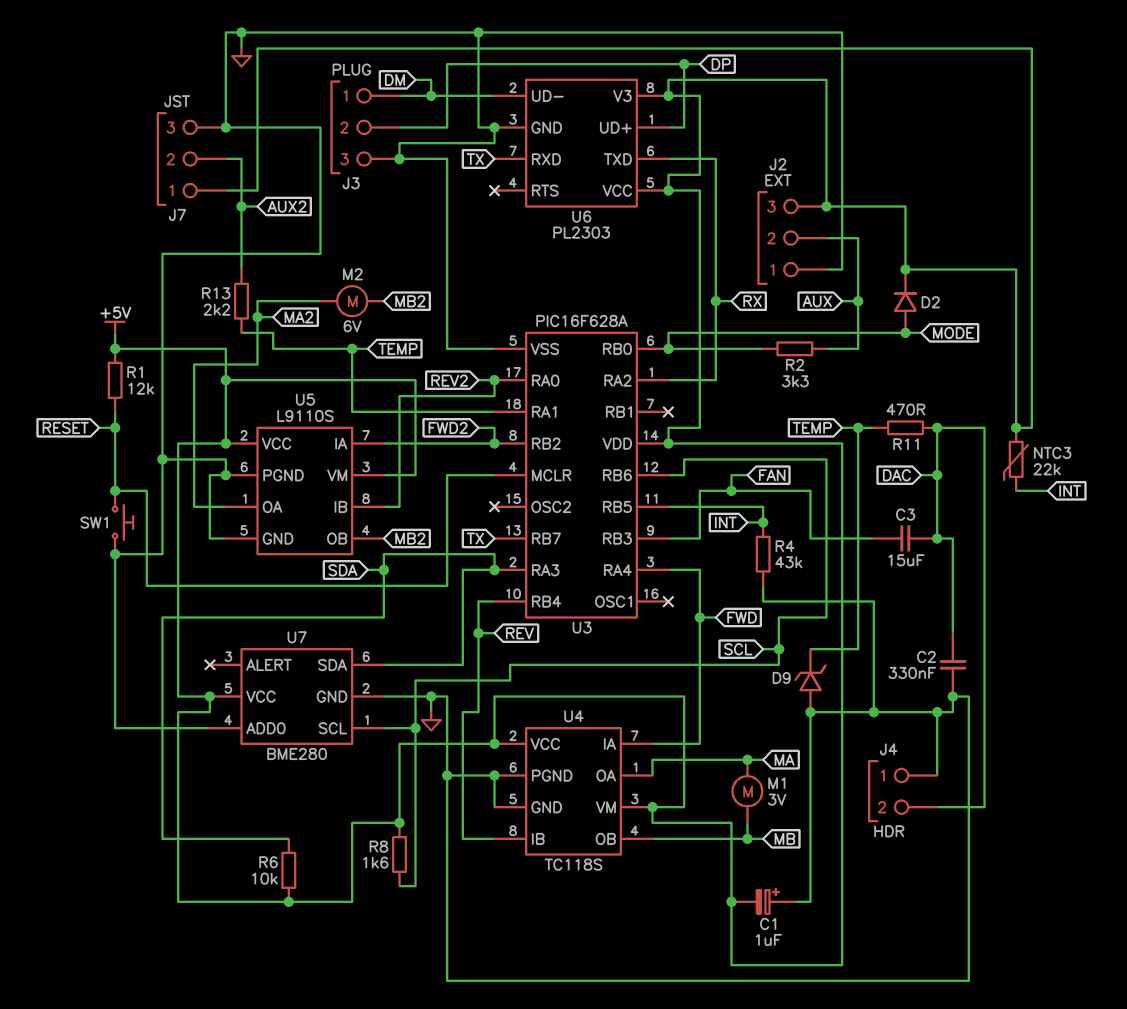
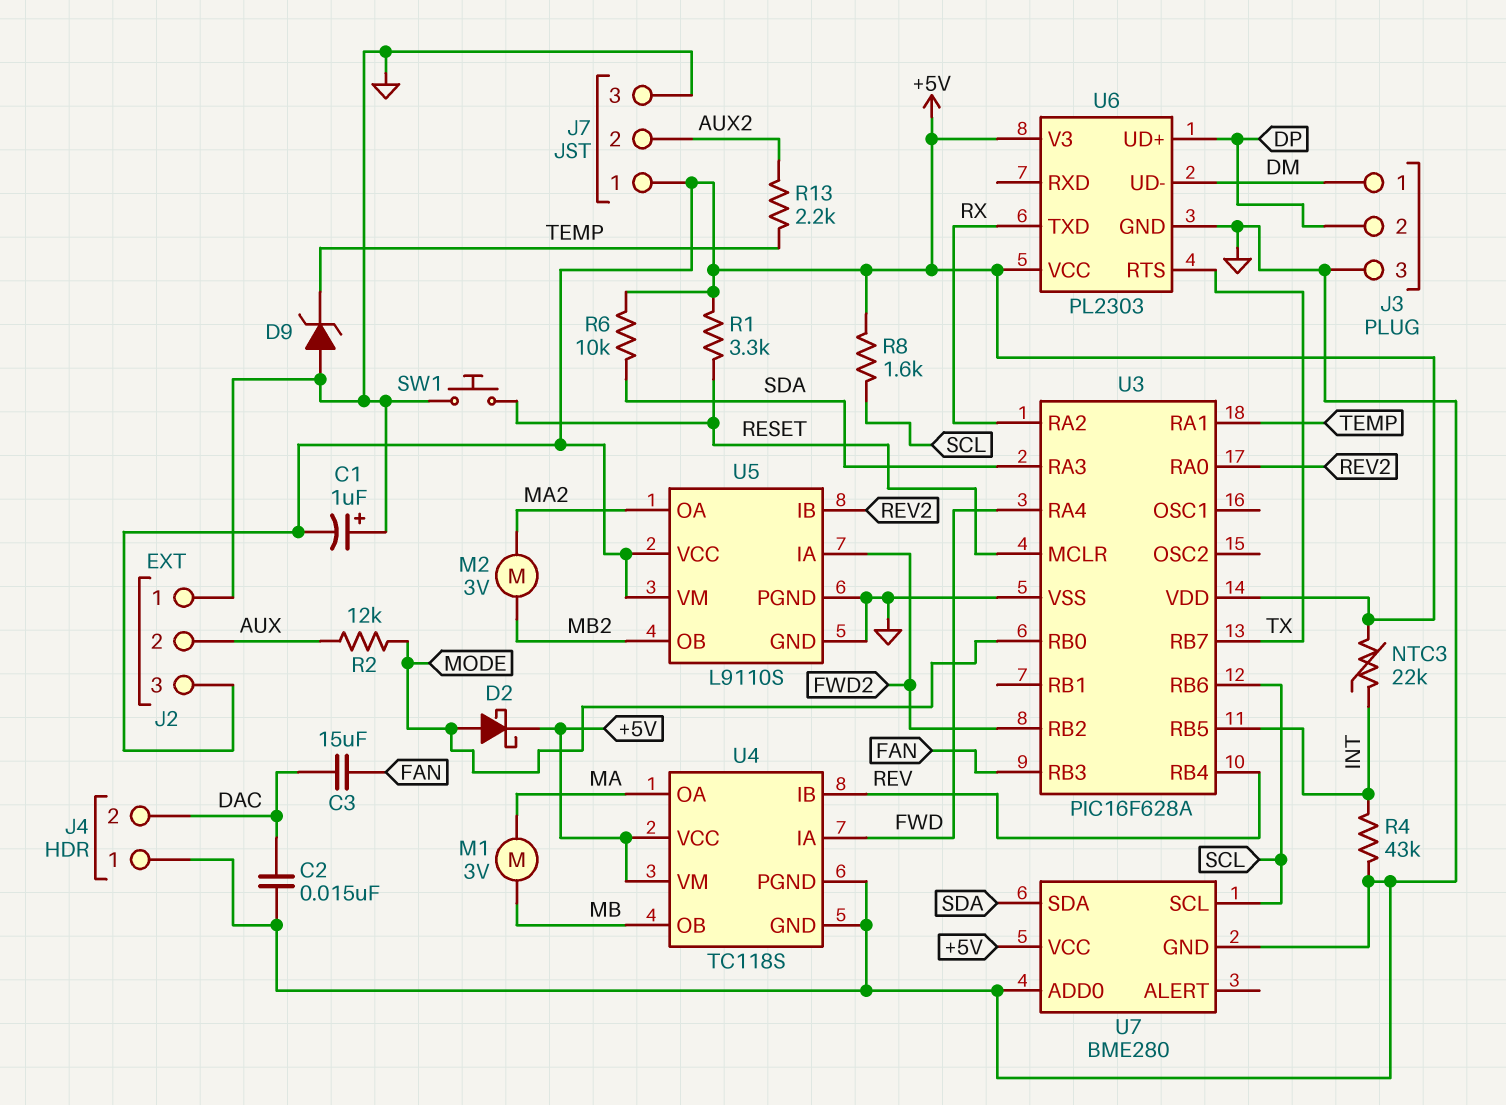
C2: 330nF (DAC, GND) -> 15nF (DAC, GND)
D2: diode (A MODE, K +5V) -> schottky (A MODE, K +5V)
M2: motor 6V (MA2, MB2) -> motor 3V (MA2, MB2)
R1: 12k (+5V, RESET) -> 3.3k (+5V, RESET)
R2: 3.3k (AUX, MODE) -> 12k (AUX, MODE)
R11: 470 (DAC, TEMP) -> none
U6 pin RTS: none -> TX
U6 pin RXD: TX -> none

